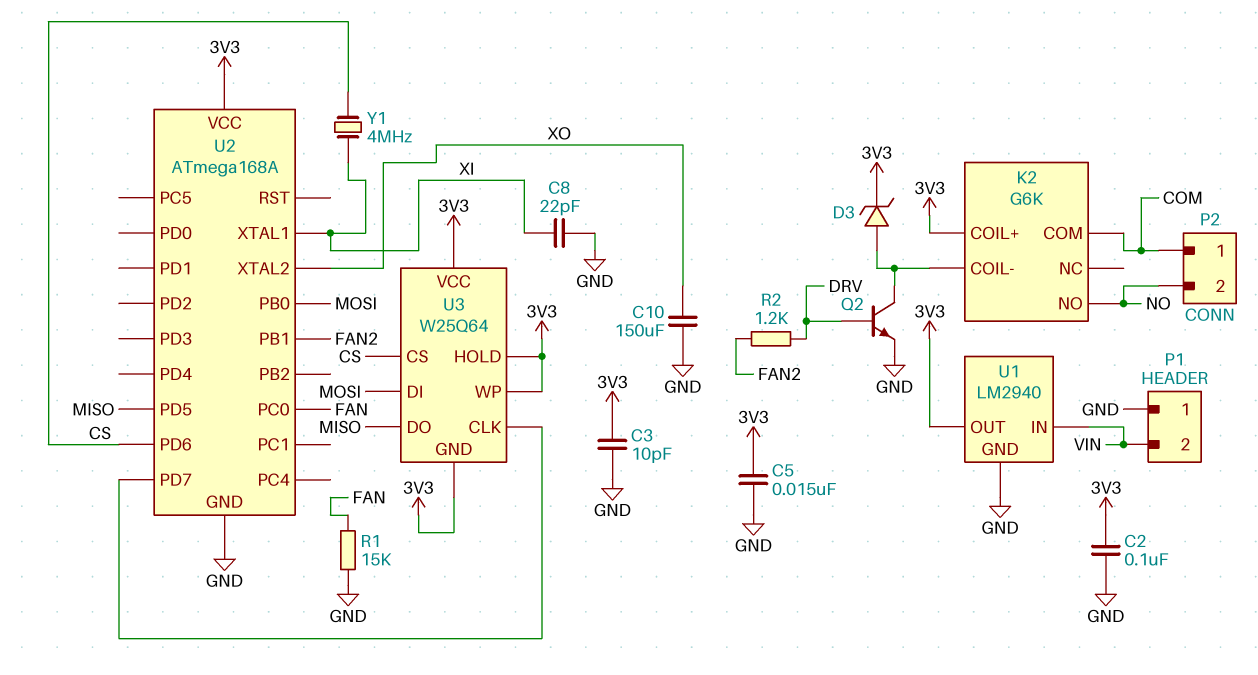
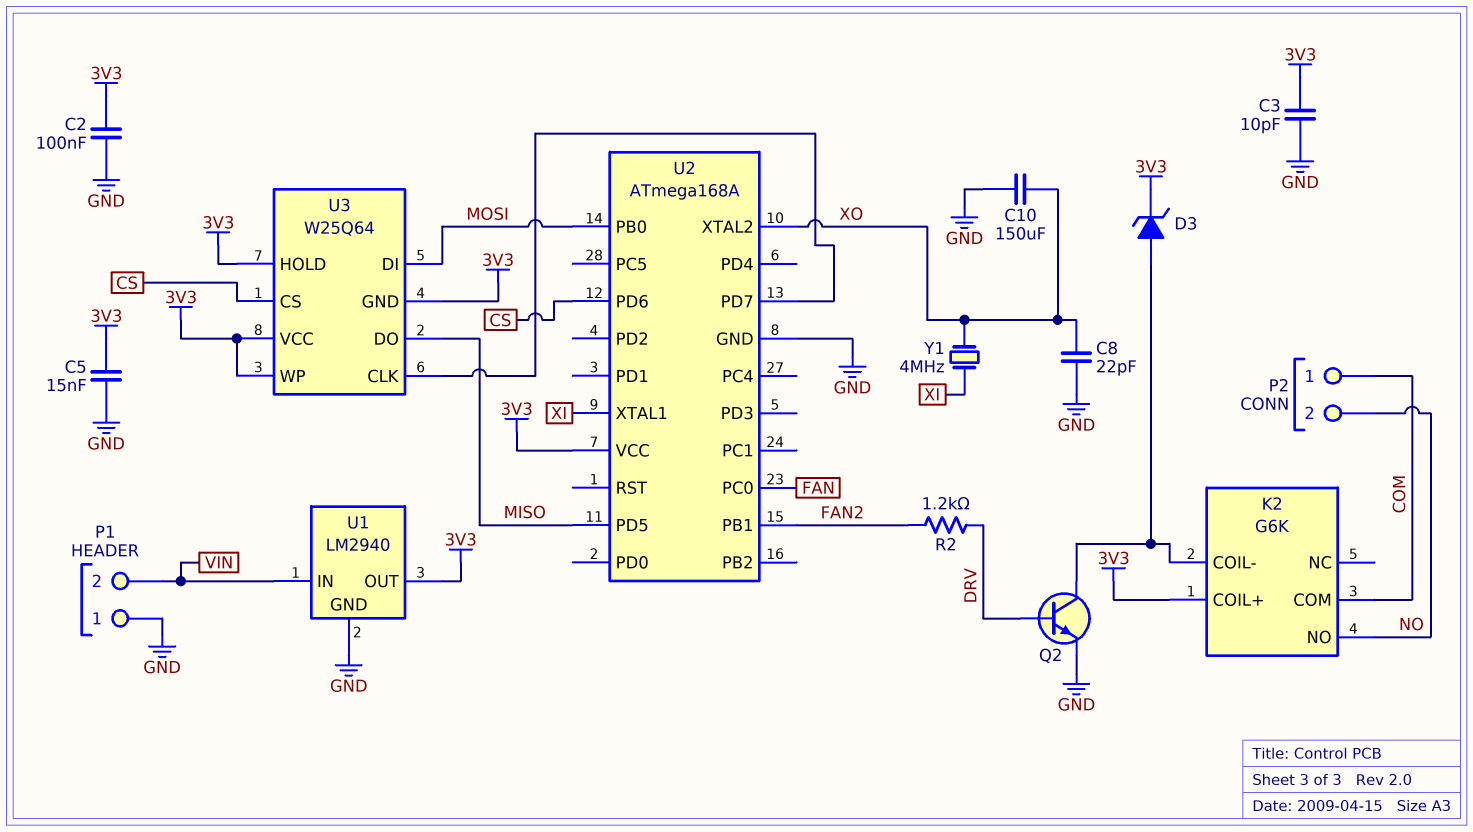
C8: 22pF (GND, XI) -> 22pF (GND, XO)
R1: 15k (FAN, GND) -> none
Y1: 4MHz (CS, XI) -> 4MHz (XI, XO)

